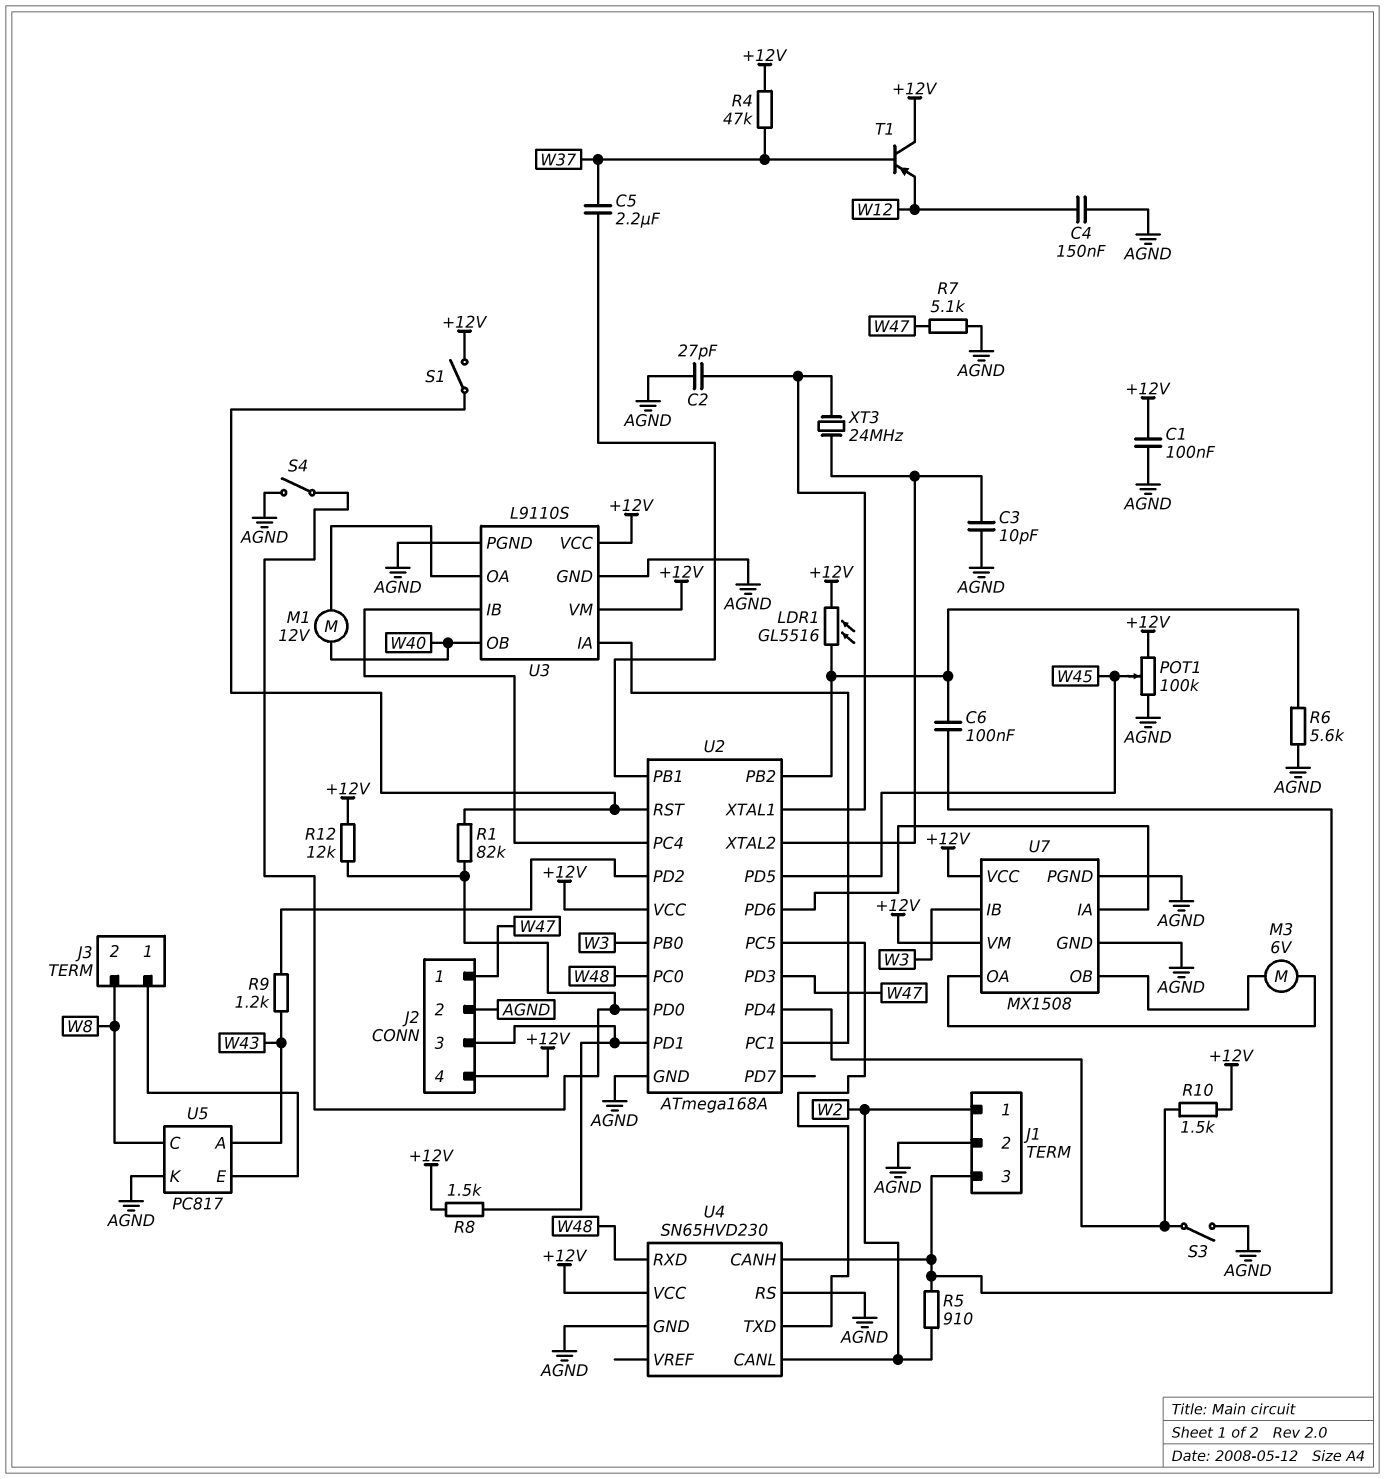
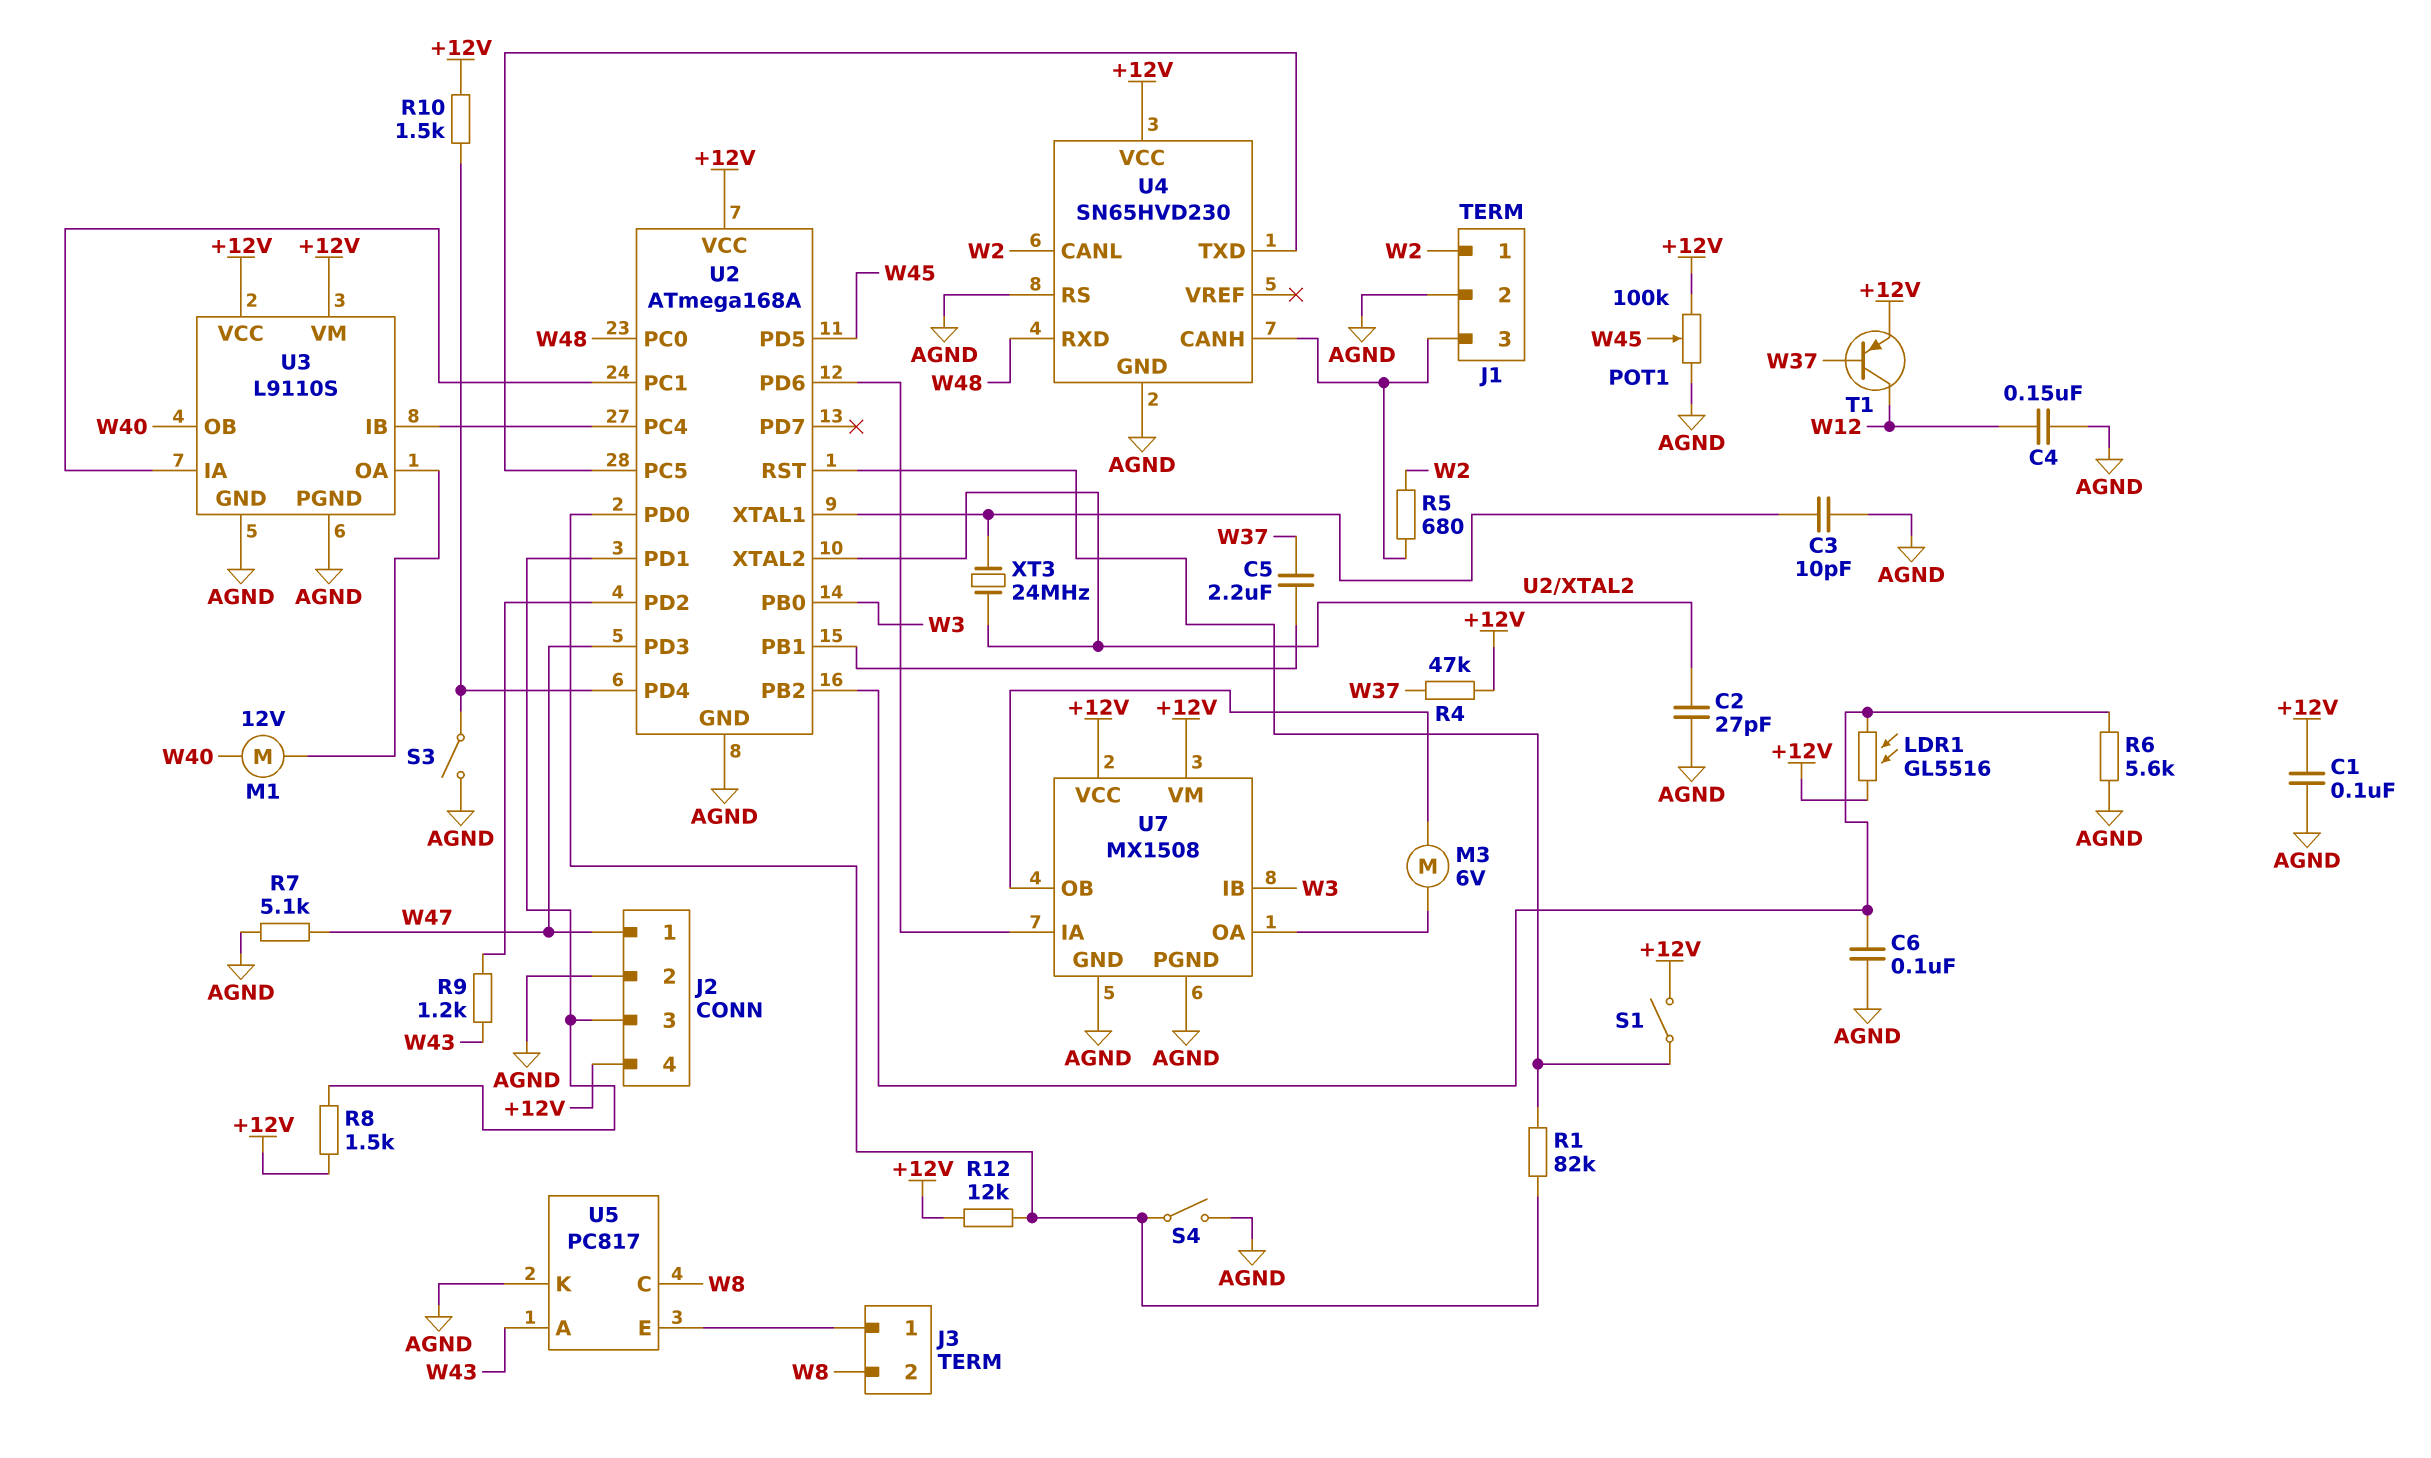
C2: 27pF (AGND, U2/XTAL1) -> 27pF (AGND, U2/XTAL2)
C3: 10pF (AGND, U2/XTAL2) -> 10pF (AGND, U2/XTAL1)
C6: 100nF (J1/3, U2/PB2) -> 100nF (AGND, U2/PB2)
R5: 910 (J1/3, W2) -> 680 (J1/3, W2)
T1: PNP (B W37, C +12V, E W12) -> PNP (B W37, C W12, E +12V)

